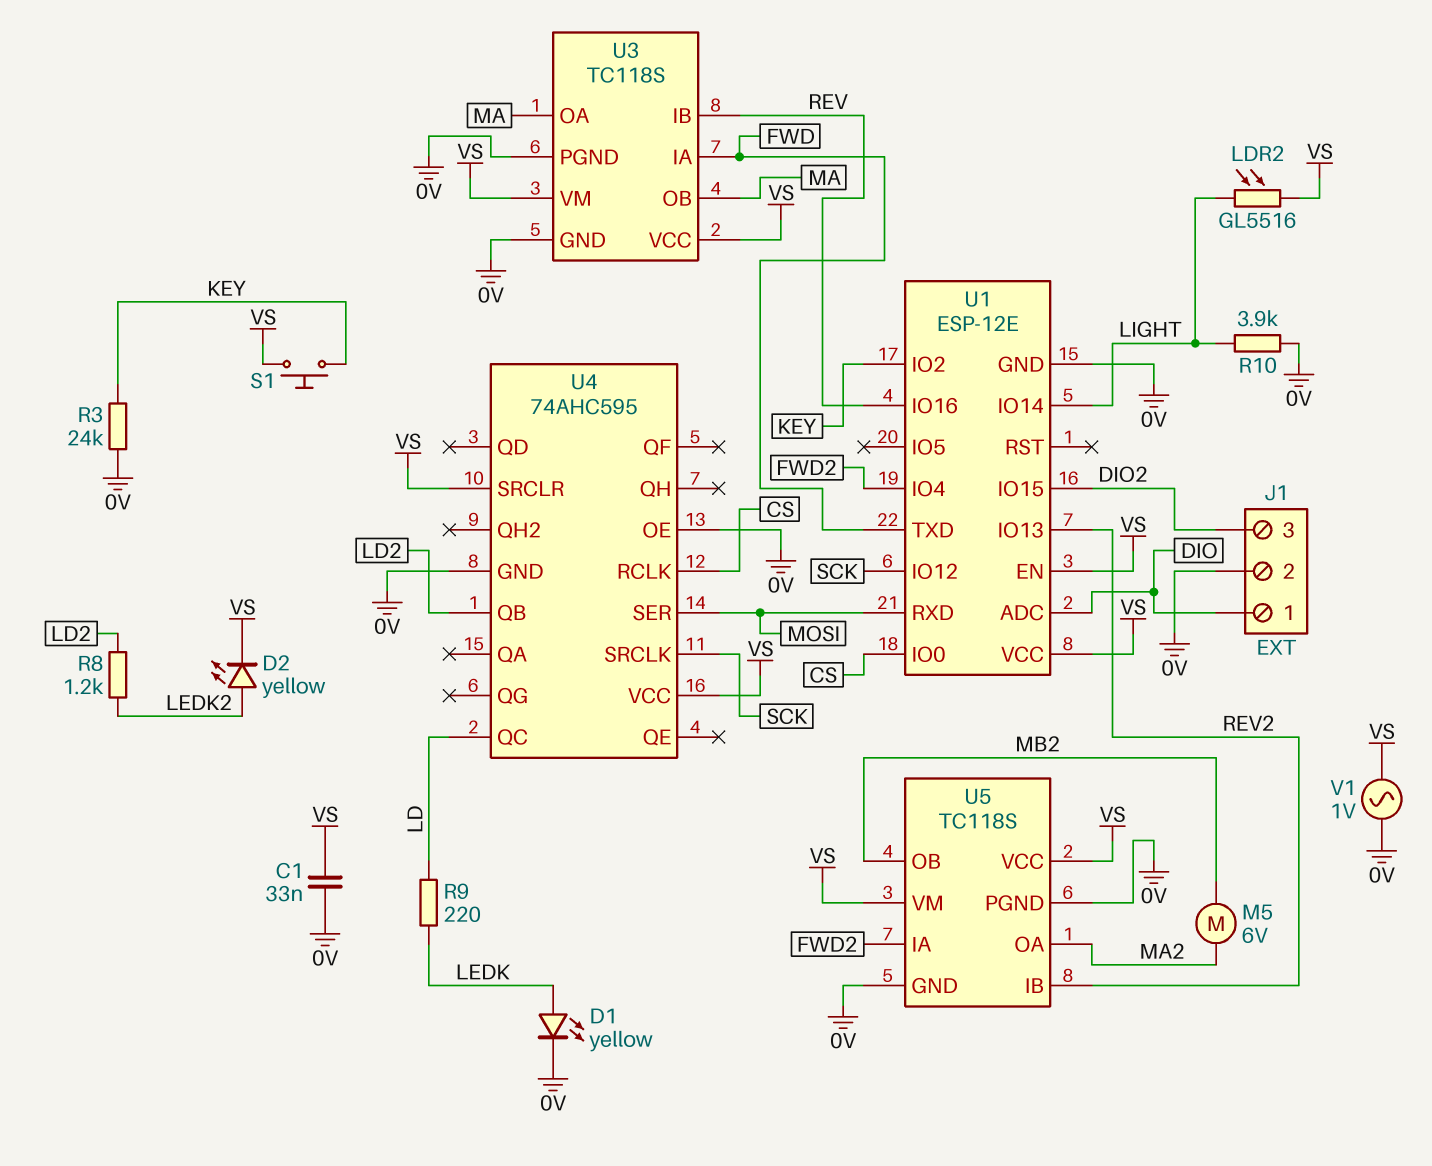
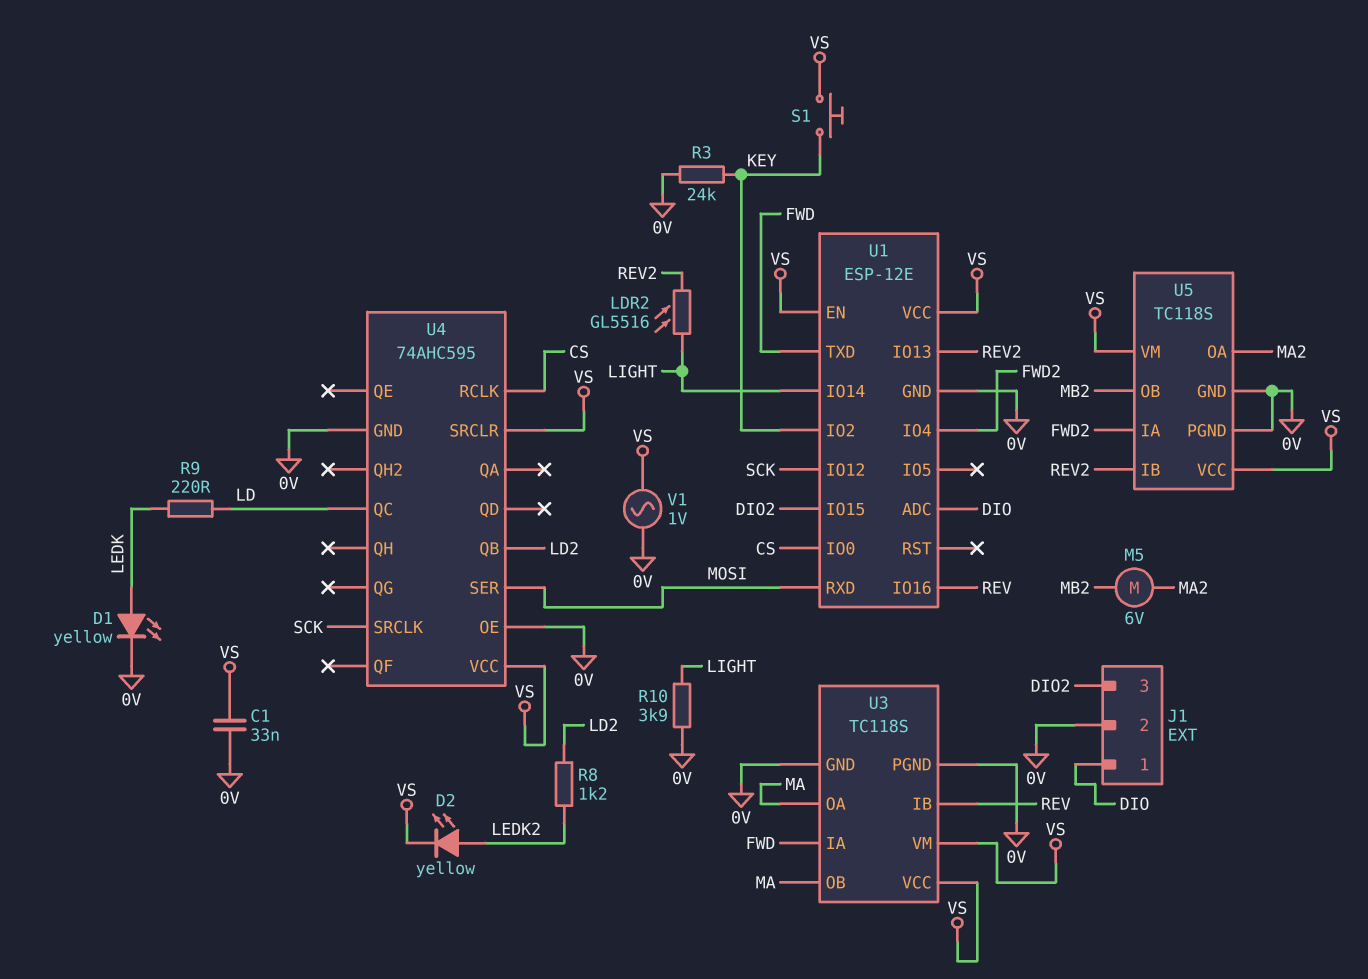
LDR2: GL5516 (LIGHT, VS) -> GL5516 (LIGHT, REV2)

